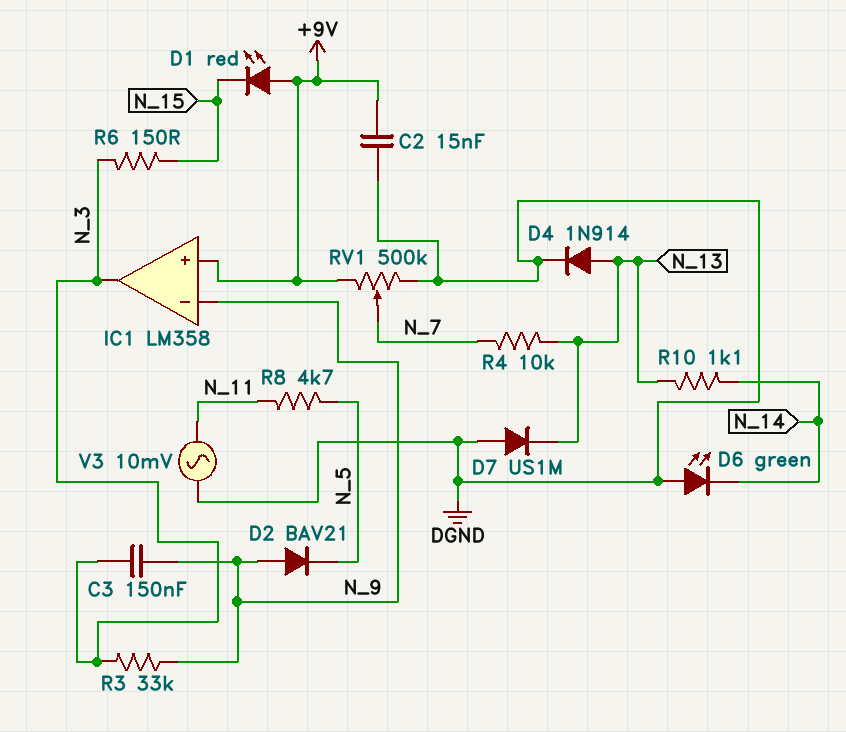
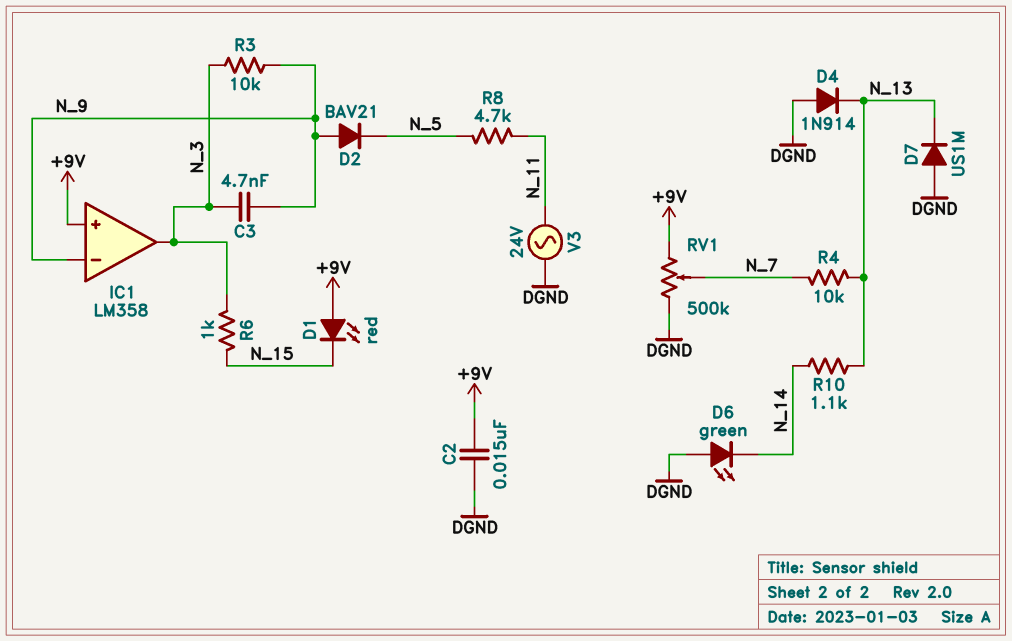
C3: 150nF (N_3, N_9) -> 4.7nF (N_3, N_9)
D4: diode 1N914 (A N_13, K DGND) -> diode 1N914 (A DGND, K N_13)
R3: 33k (N_3, N_9) -> 10k (N_3, N_9)
R6: 150 (N_3, N_15) -> 1k (N_3, N_15)
V3: AC 10mV (DGND, N_11) -> AC 24V (DGND, N_11)

